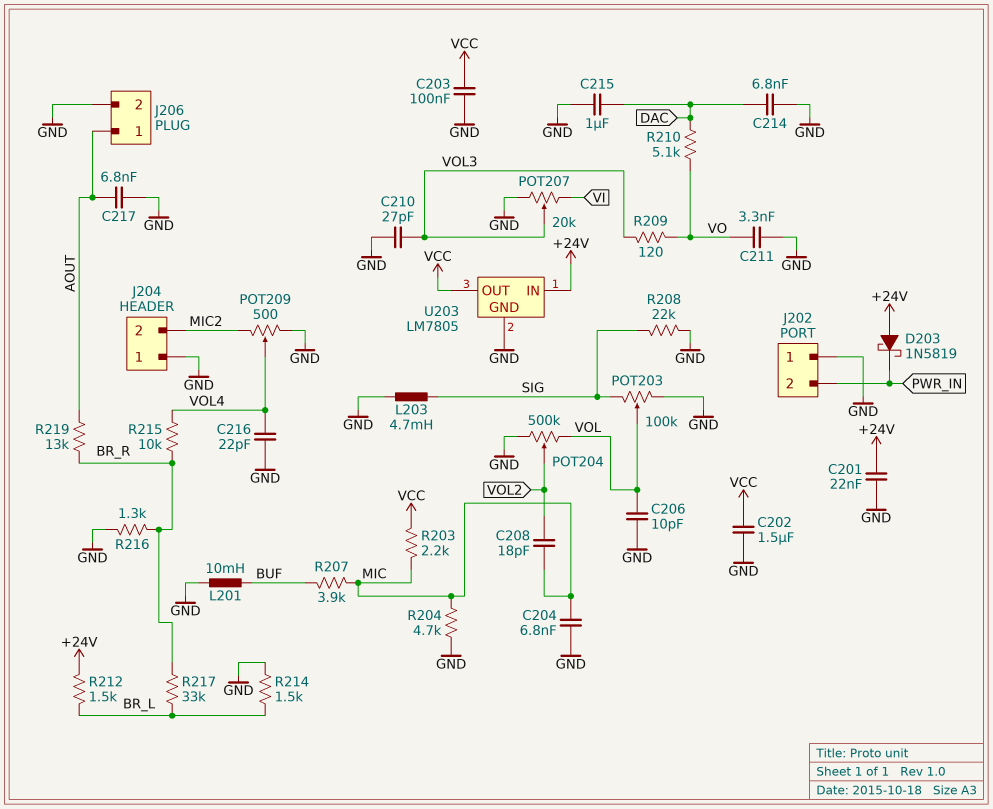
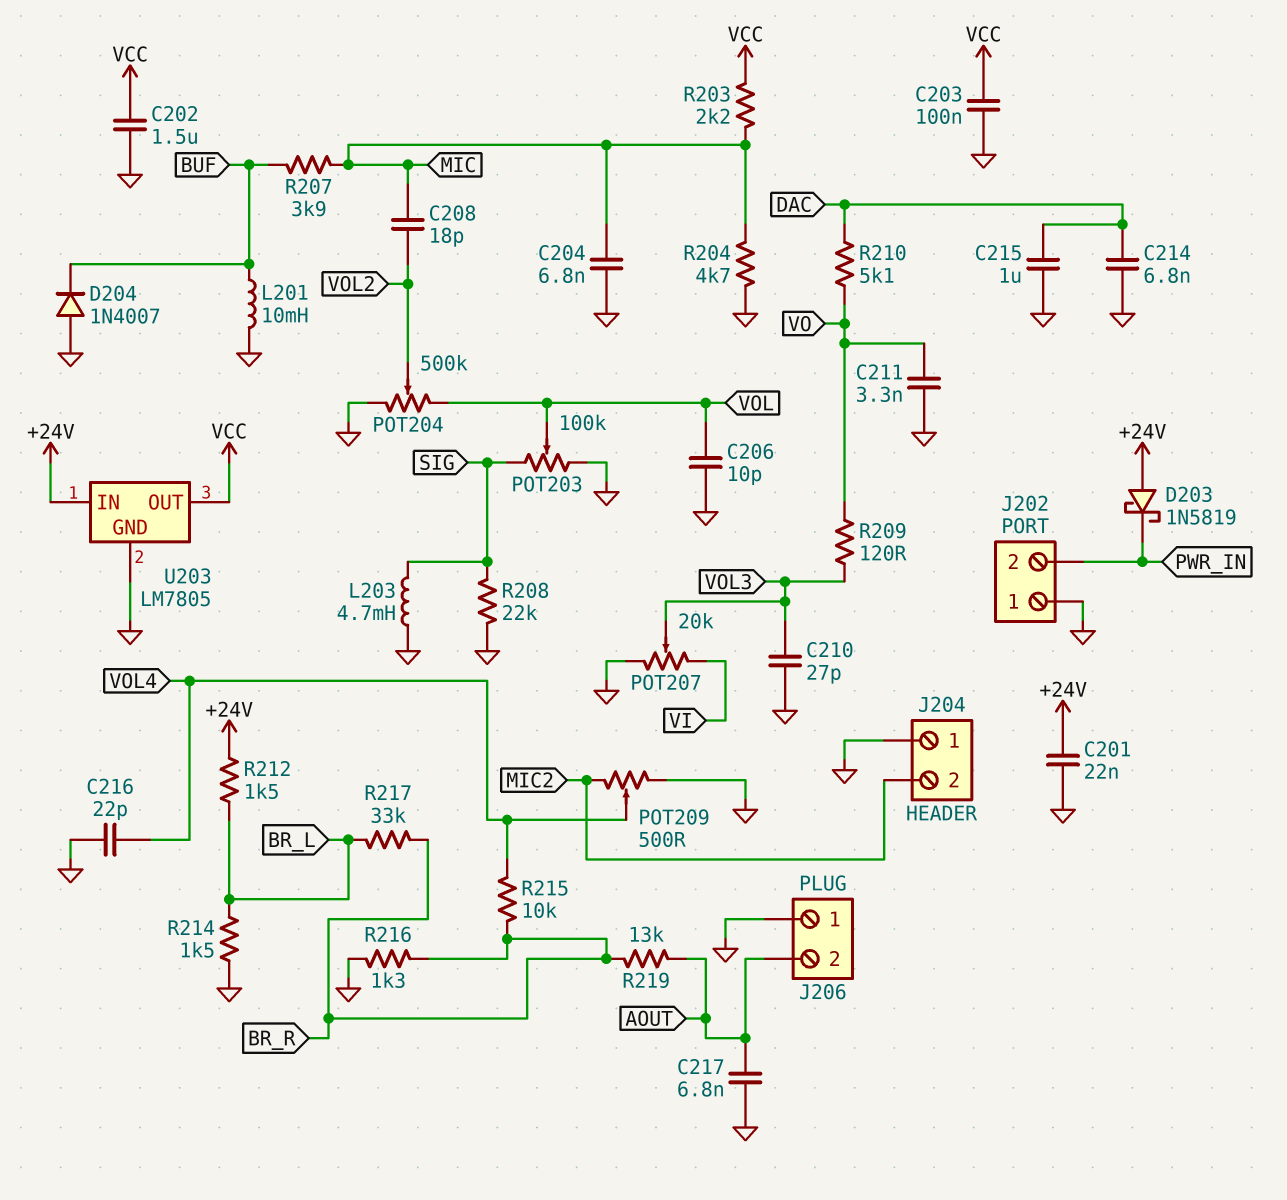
D204: none -> diode 1N4007 (A GND, K BUF)
J206 pin 1: AOUT -> GND
J206 pin 2: GND -> AOUT

